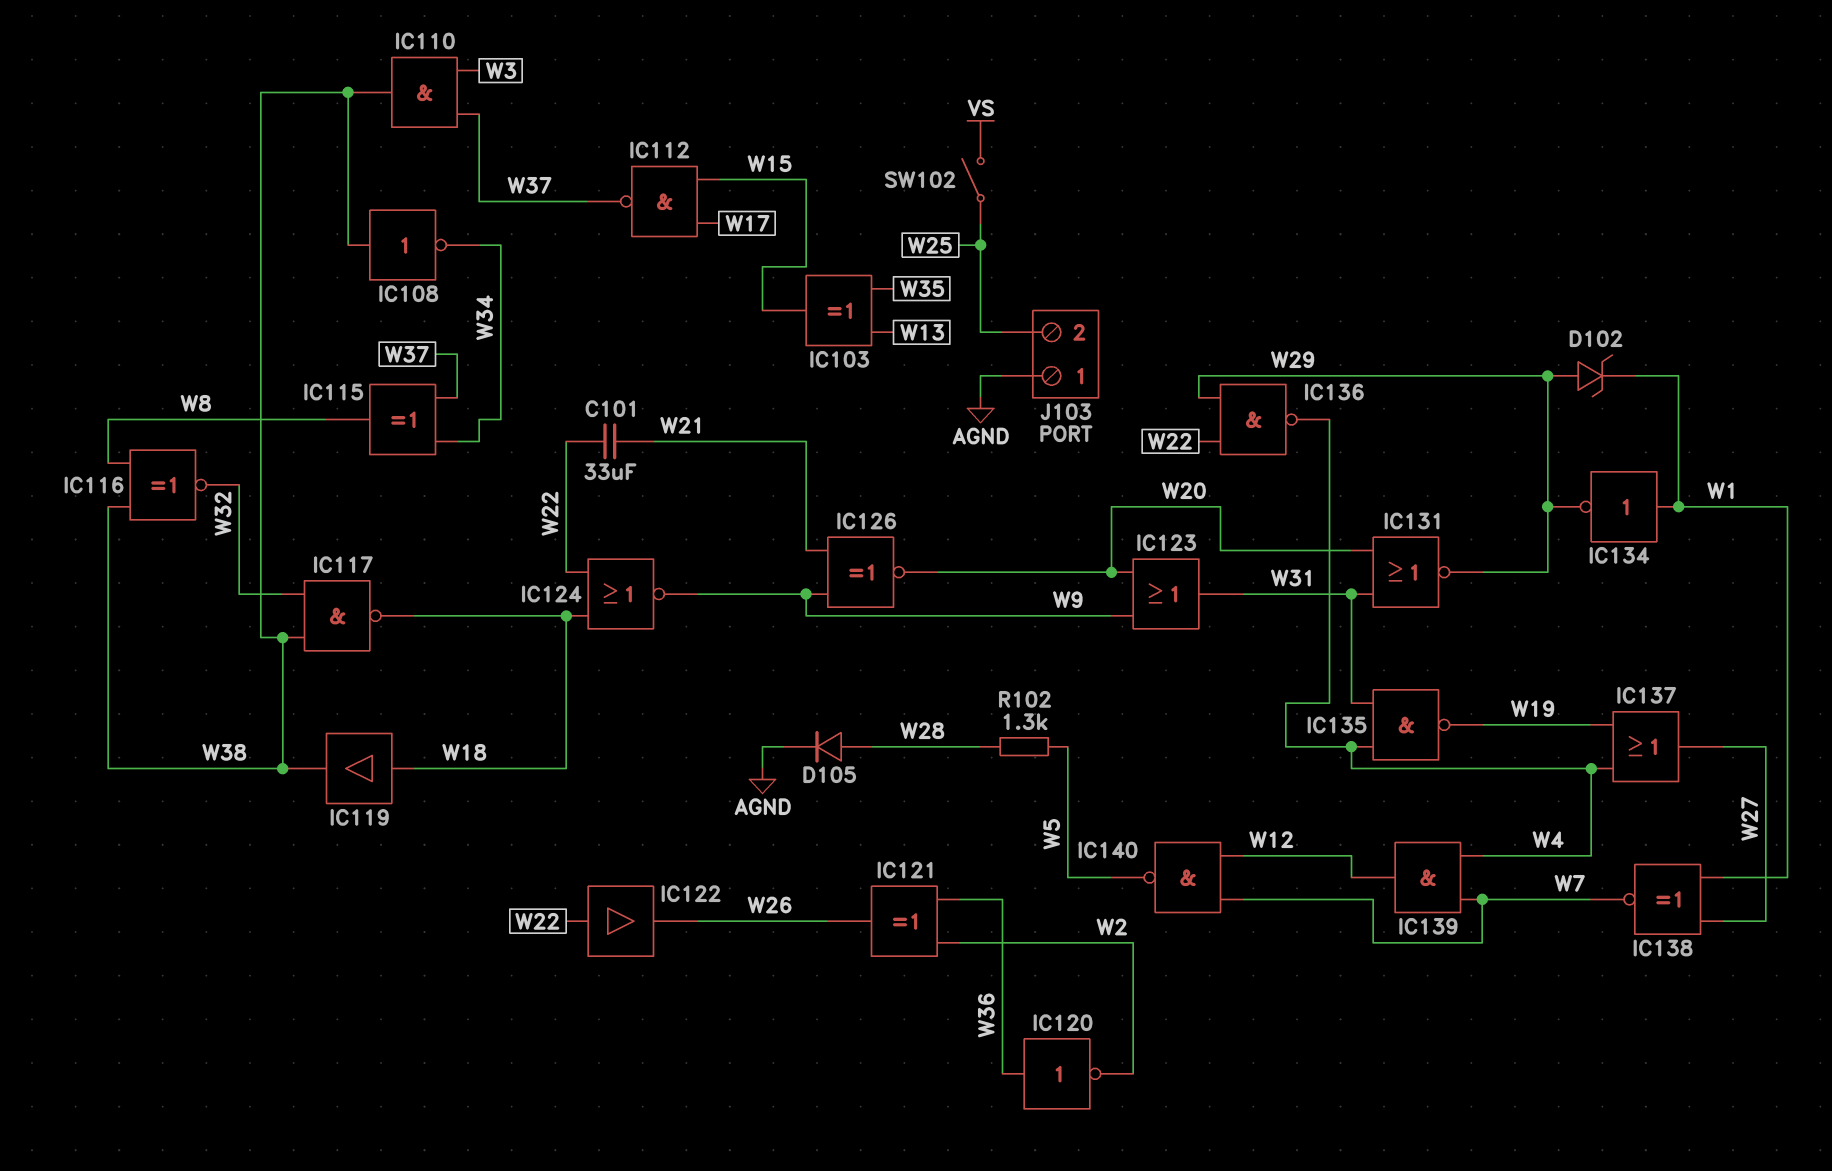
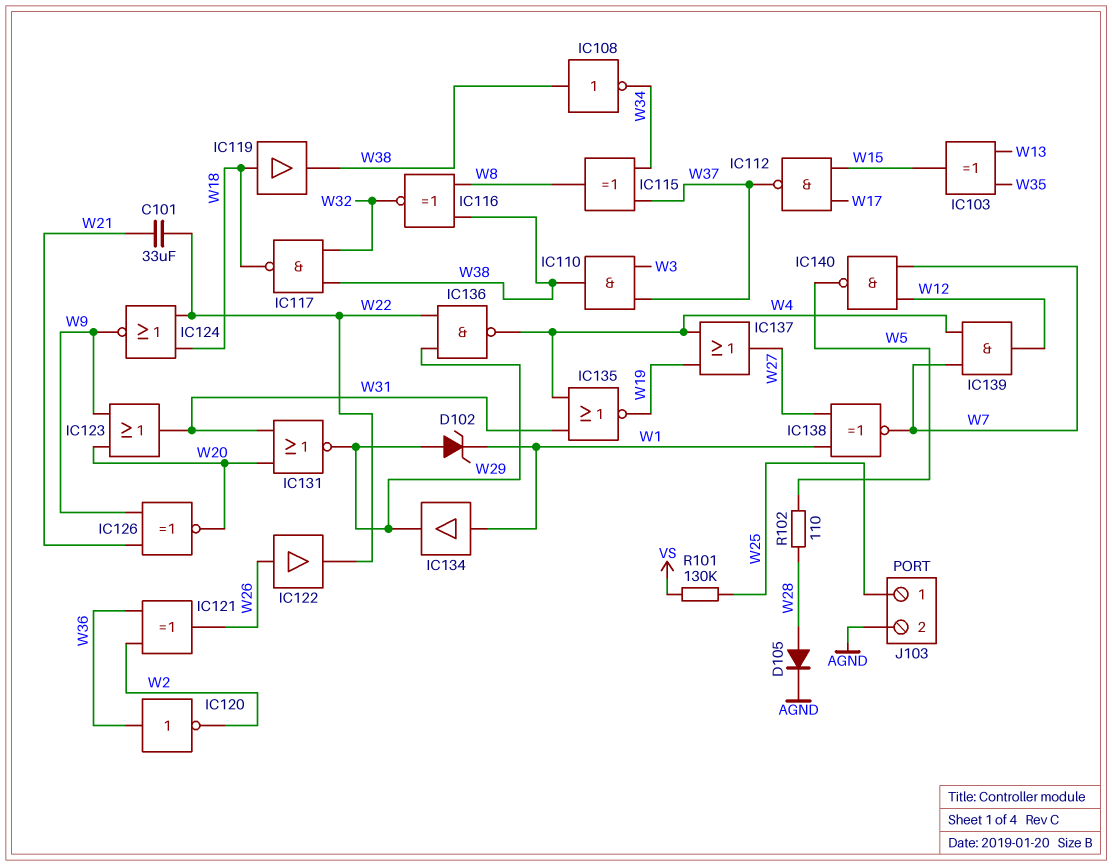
IC122: buffer (in W22, out W26) -> buffer (in W26, out W22)
IC134: NOT (in W1, out W29) -> buffer (in W1, out W29)
IC135: NAND (in W4, in W31, out W19) -> NOR (in W4, in W31, out W19)
J103 pin 1: AGND -> W25
J103 pin 2: W25 -> AGND
R101: none -> 130k (VS, W25)
R102: 1.3k (W5, W28) -> 110 (W5, W28)
SW102: switch (VS, W25) -> none

